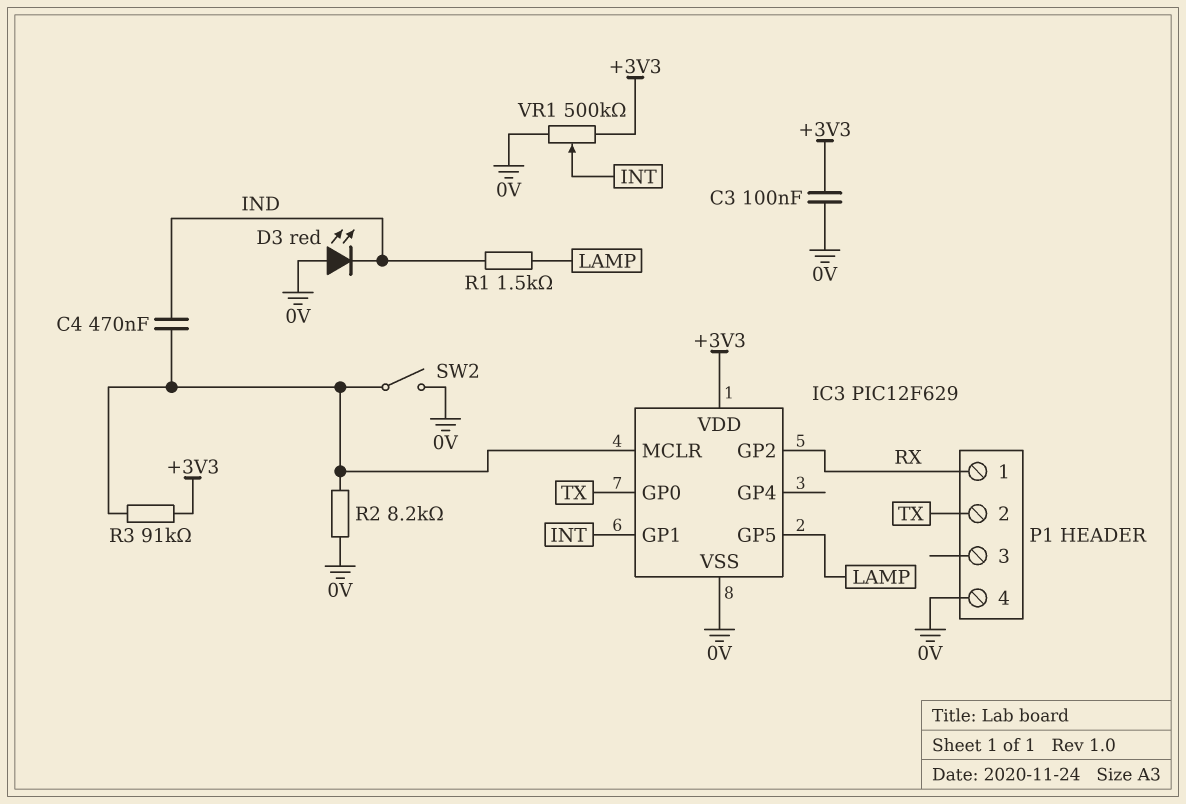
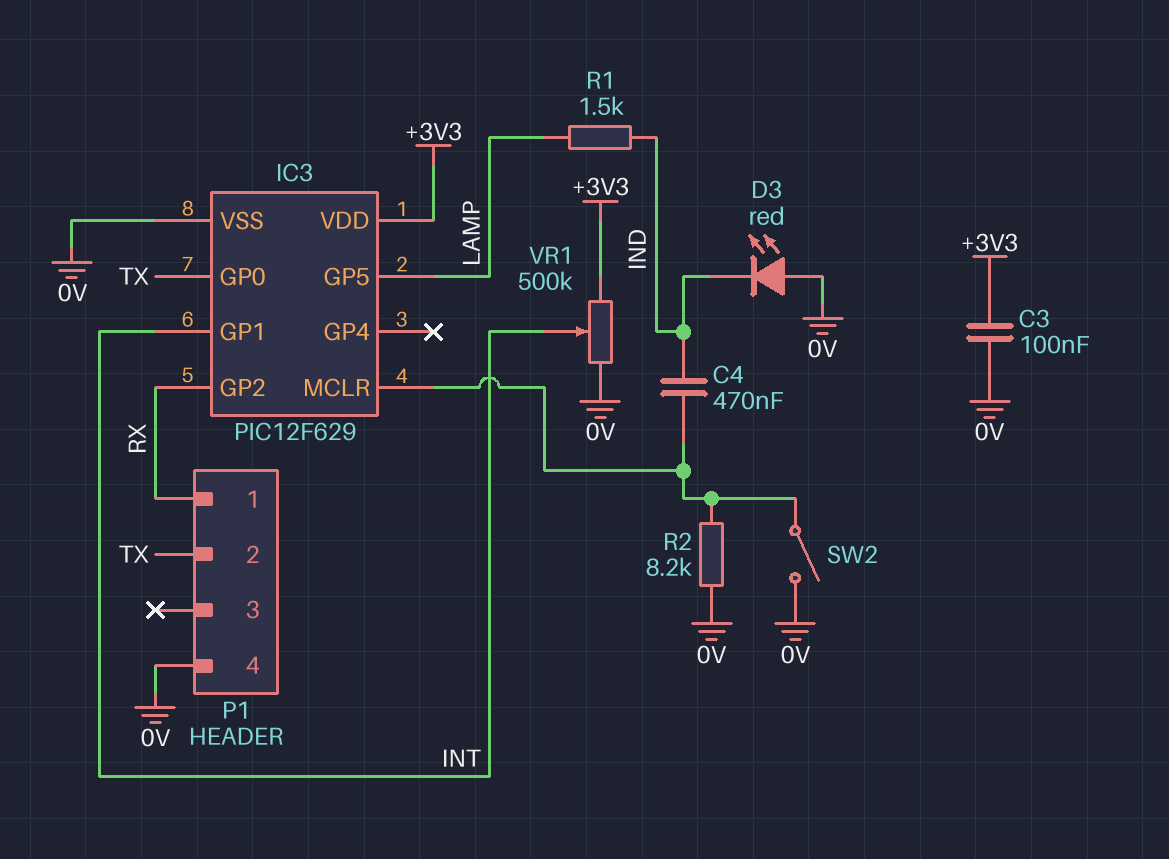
R3: 91k (+3V3, IC3/MCLR) -> none

